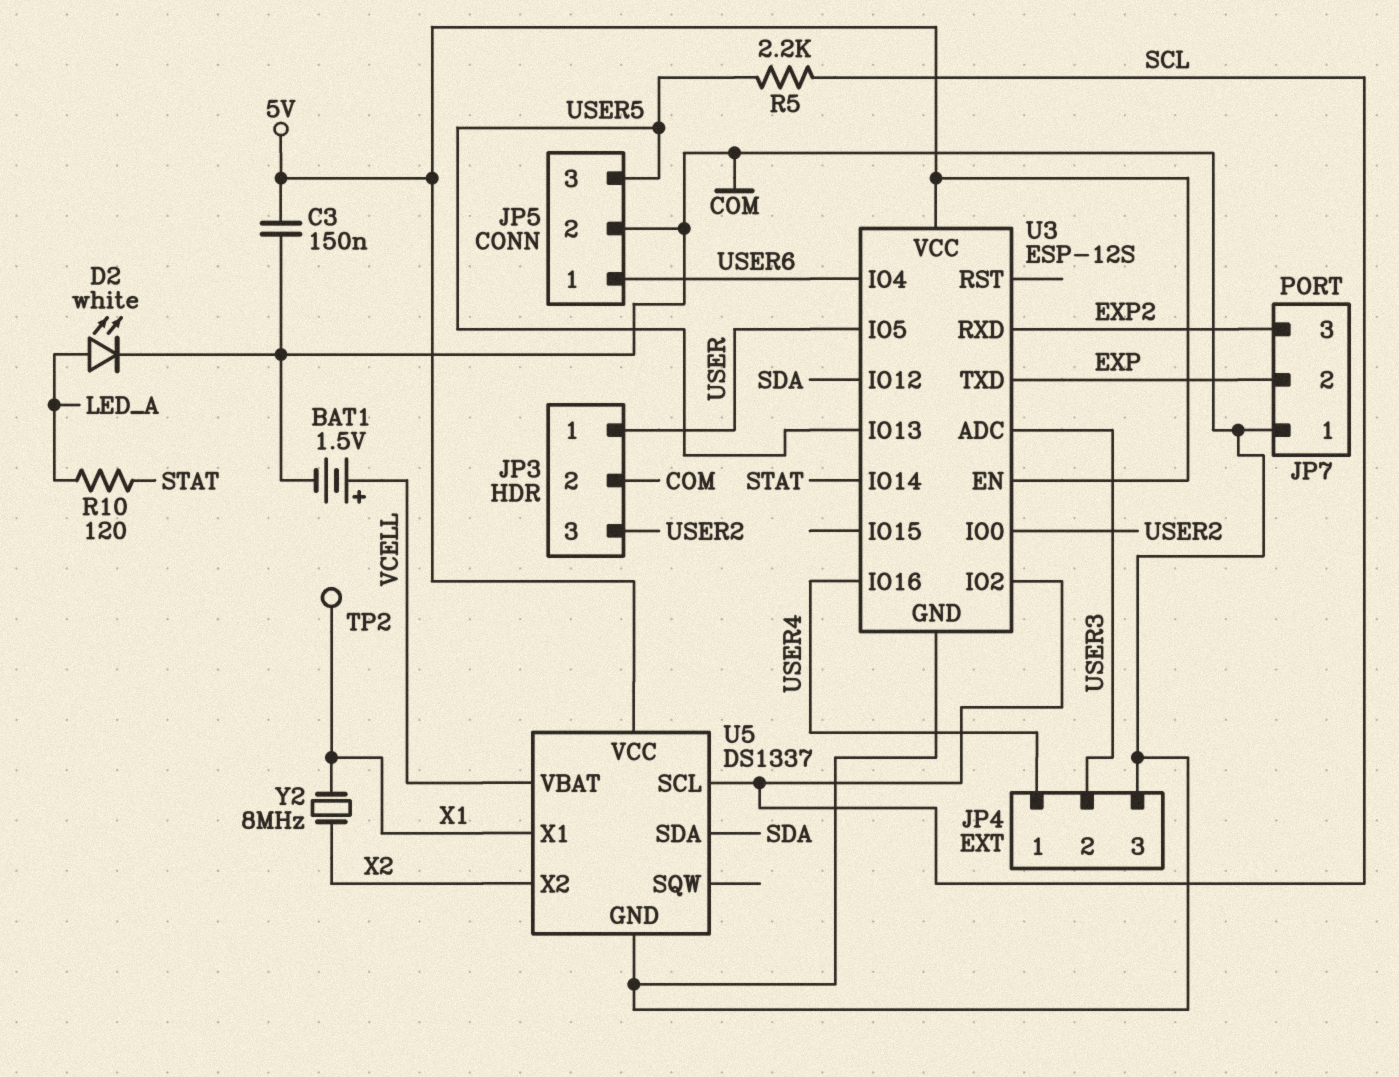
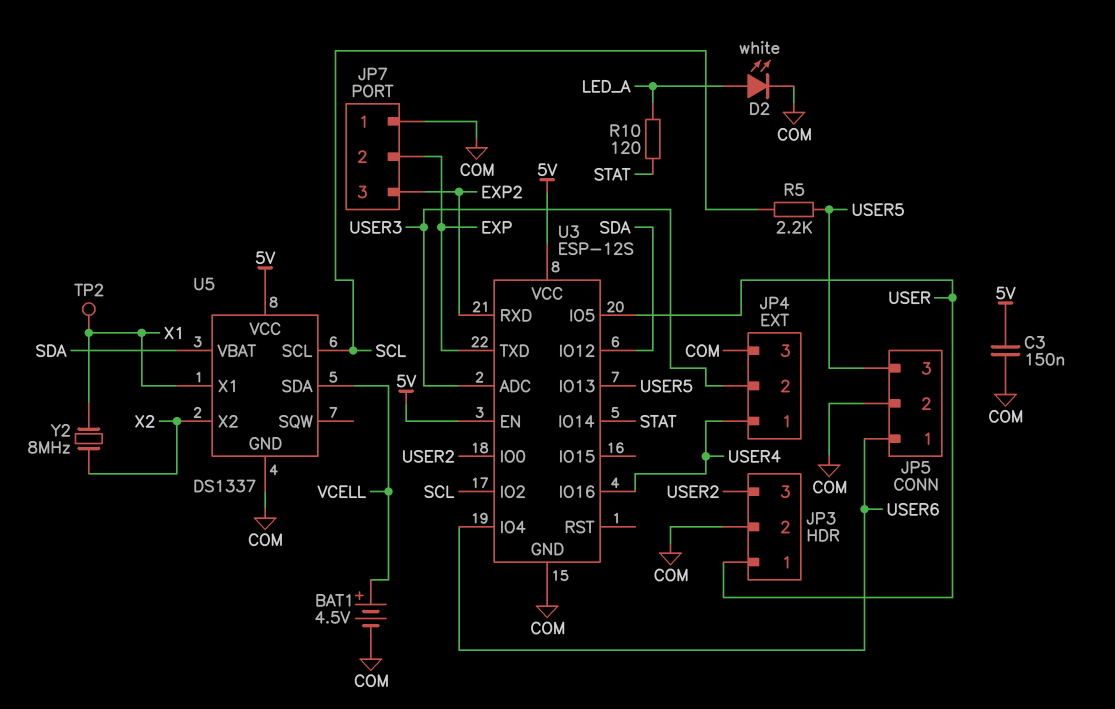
BAT1: 1.5V (plus VCELL, minus COM) -> 4.5V (plus VCELL, minus COM)
U5 pin SDA: SDA -> VCELL
U5 pin VBAT: VCELL -> SDA

